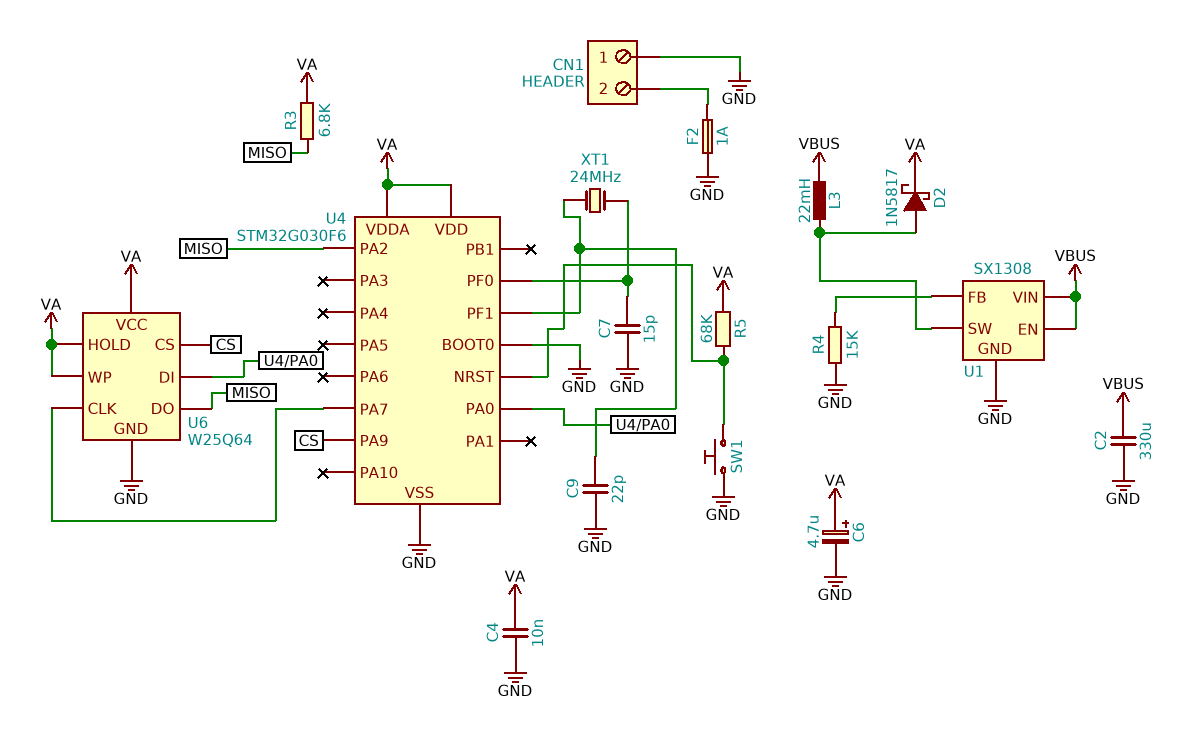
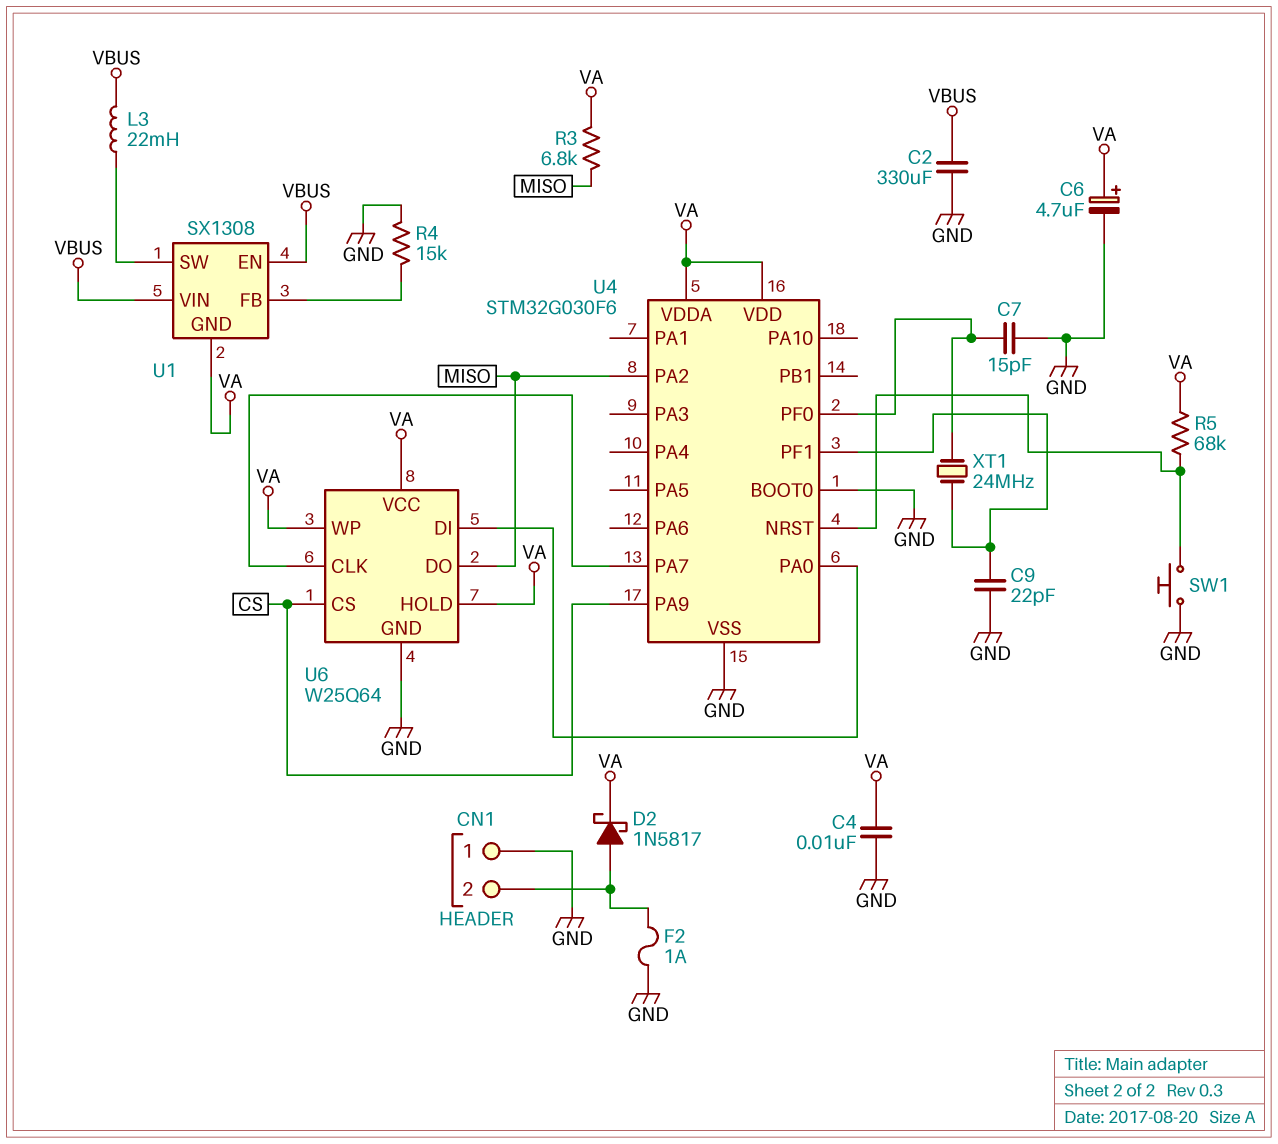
D2: schottky 1N5817 (A U1/SW, K VA) -> schottky 1N5817 (A CN1/2, K VA)
U1 pin GND: GND -> VA

